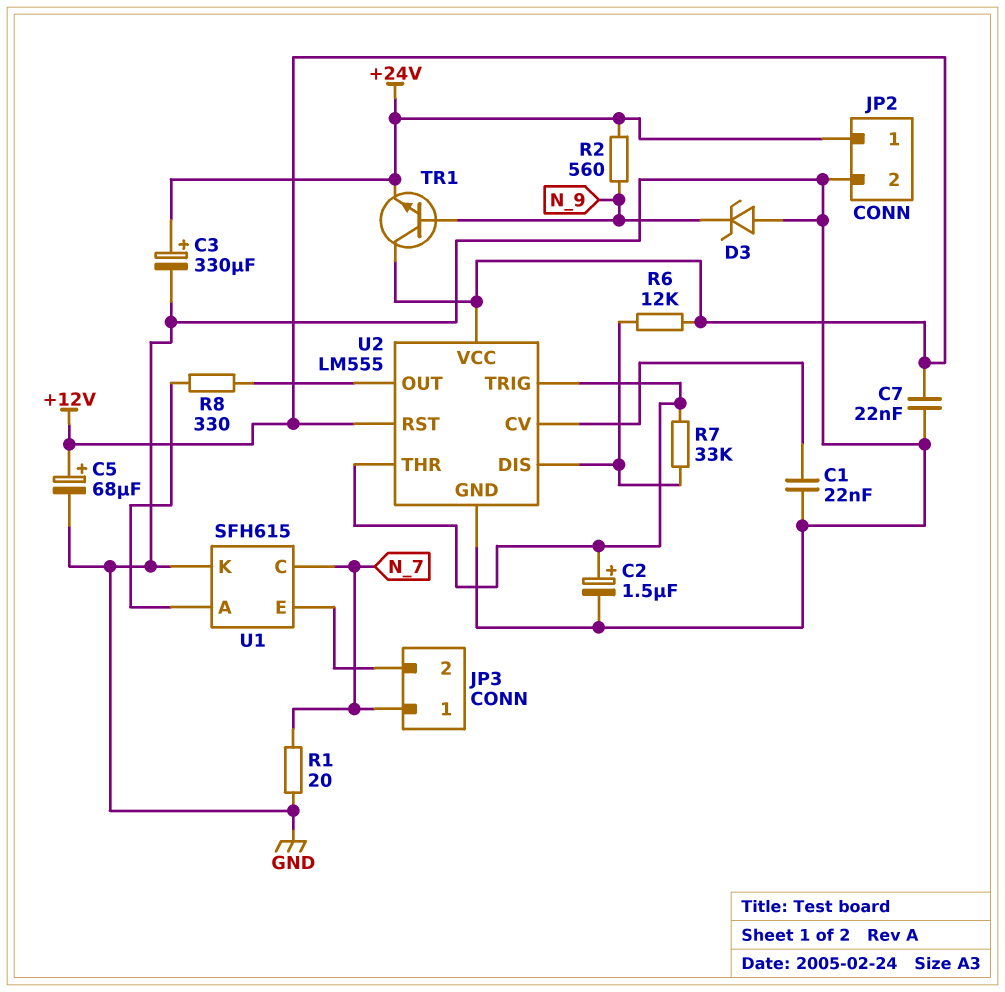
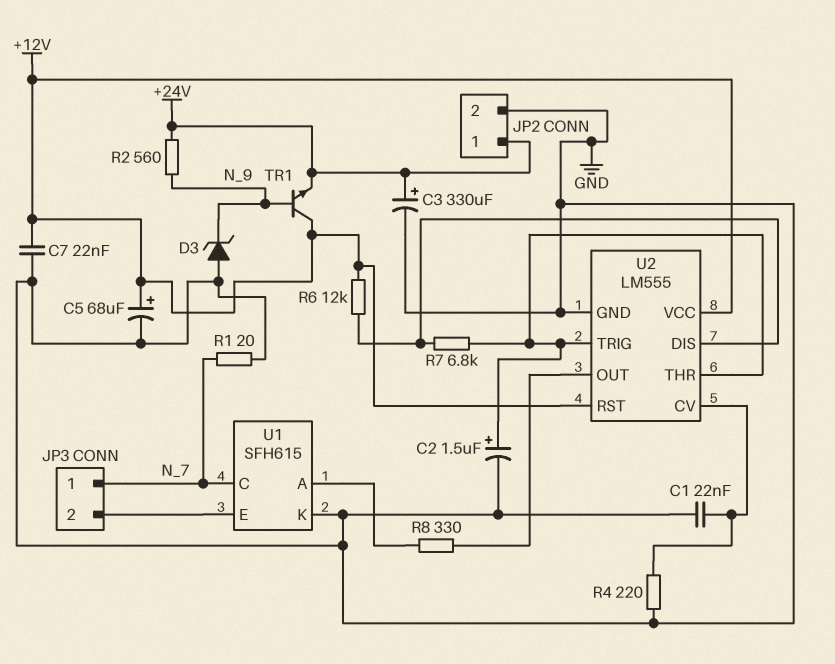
R4: none -> 220 (GND, U2/CV)
R7: 33k (U2/DIS, U2/THR) -> 6.8k (U2/DIS, U2/THR)

